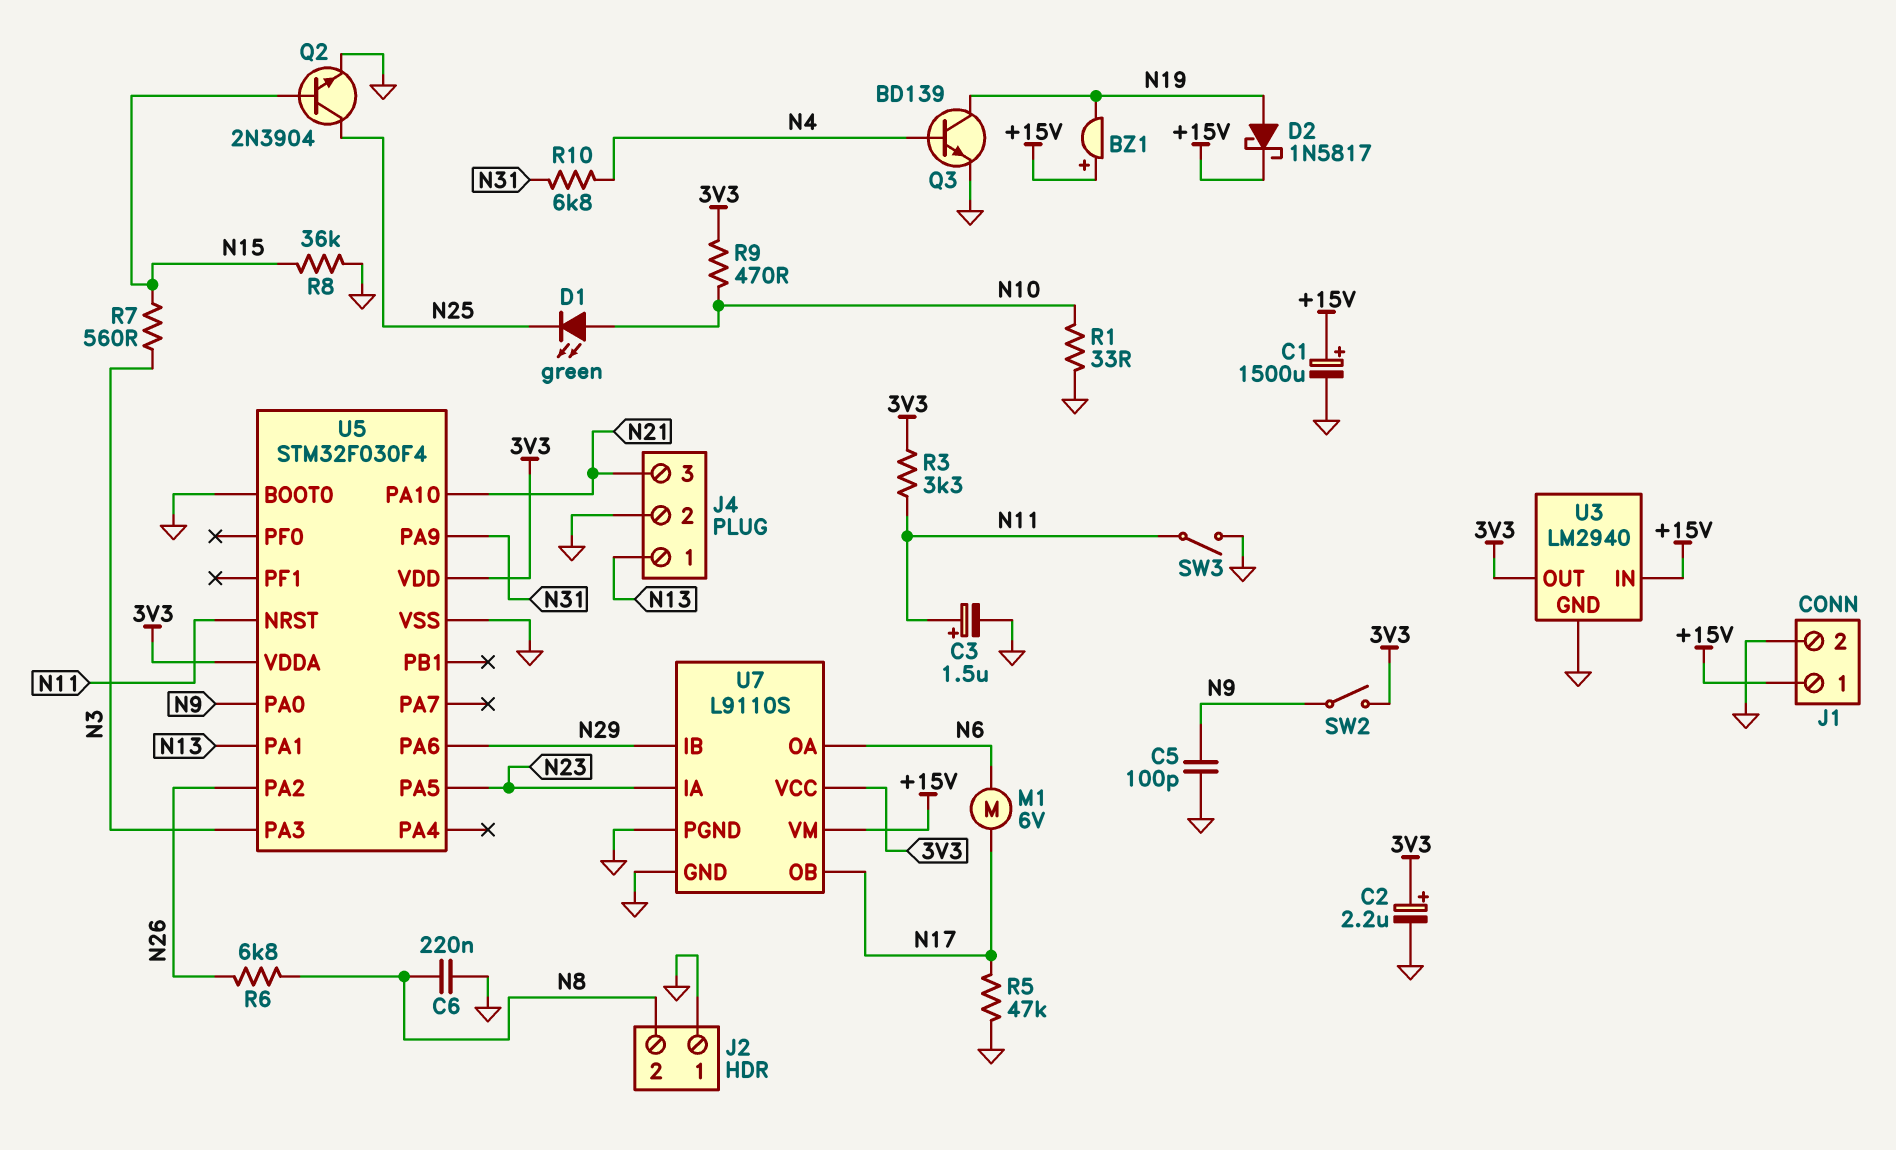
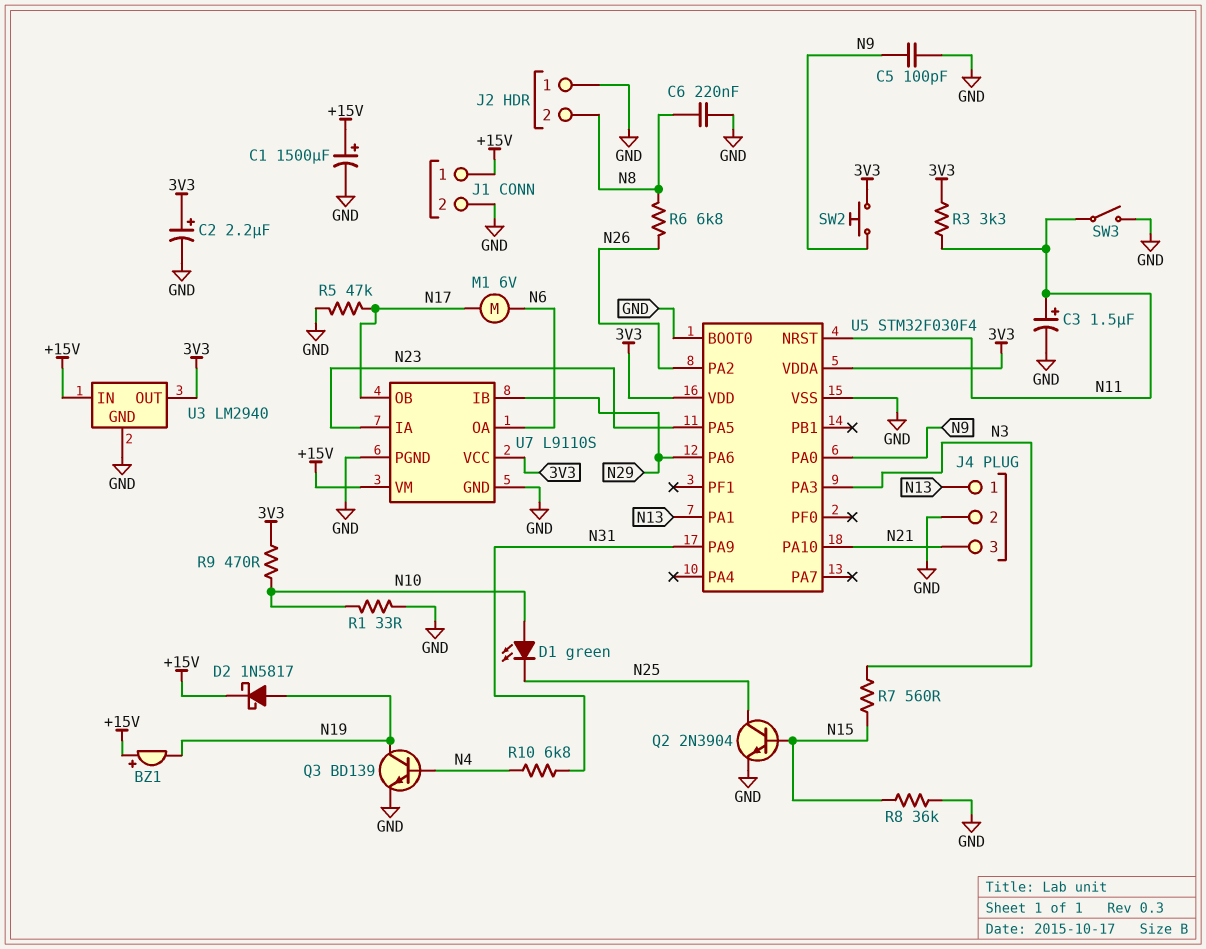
SW2: switch (3V3, N9) -> button (3V3, N9)

